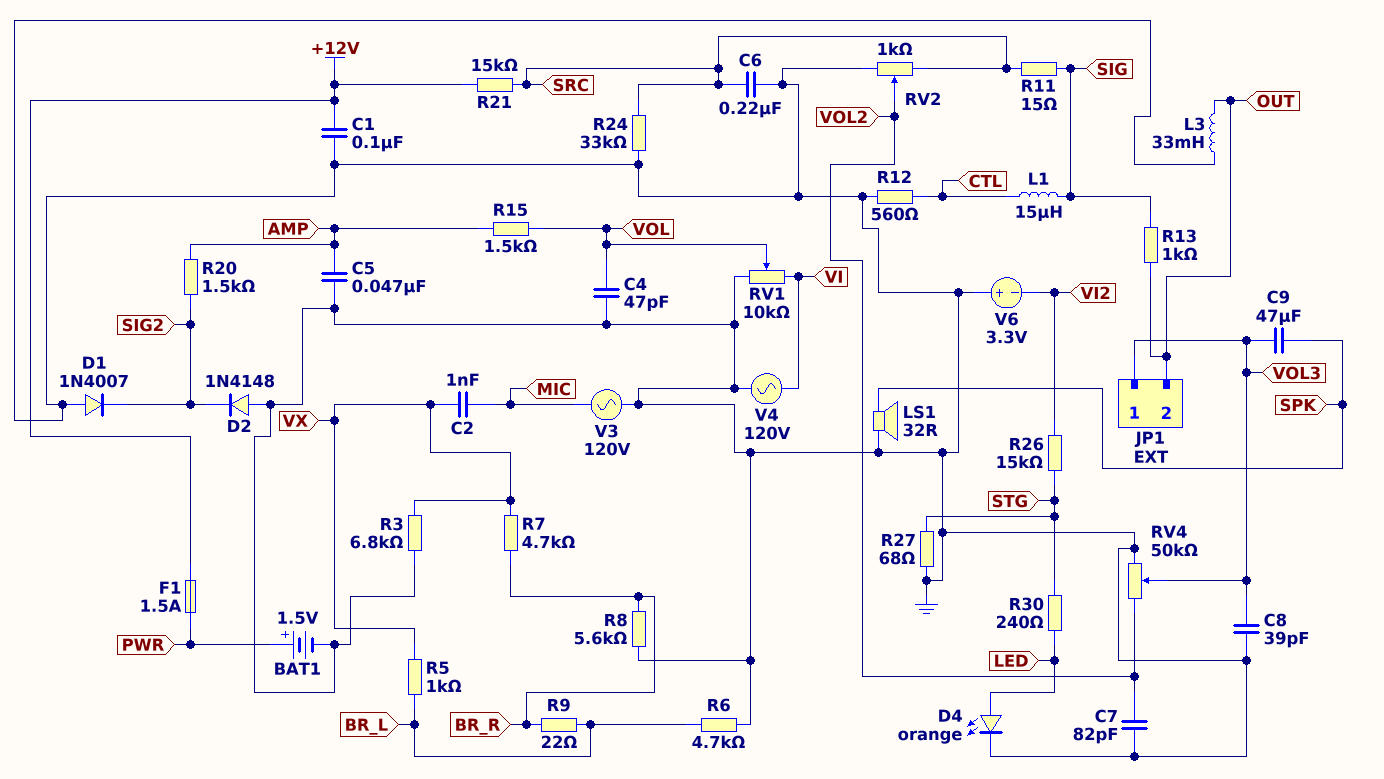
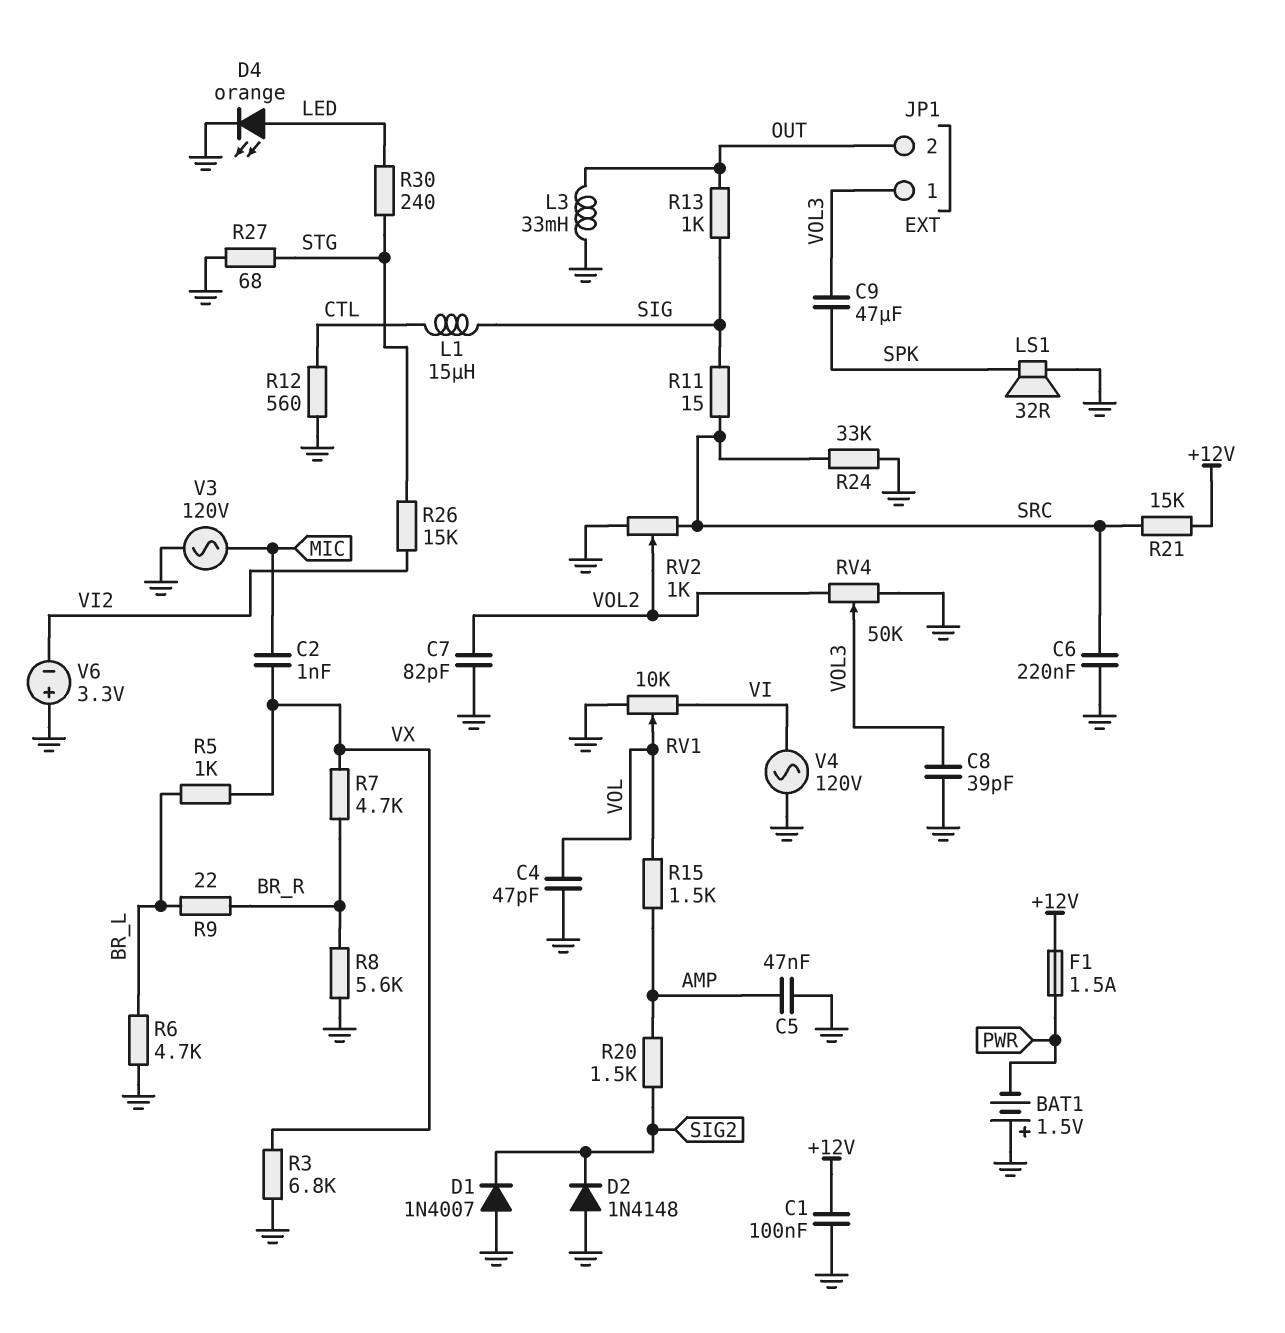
BAT1: 1.5V (plus PWR, minus GND) -> 1.5V (plus GND, minus PWR)

